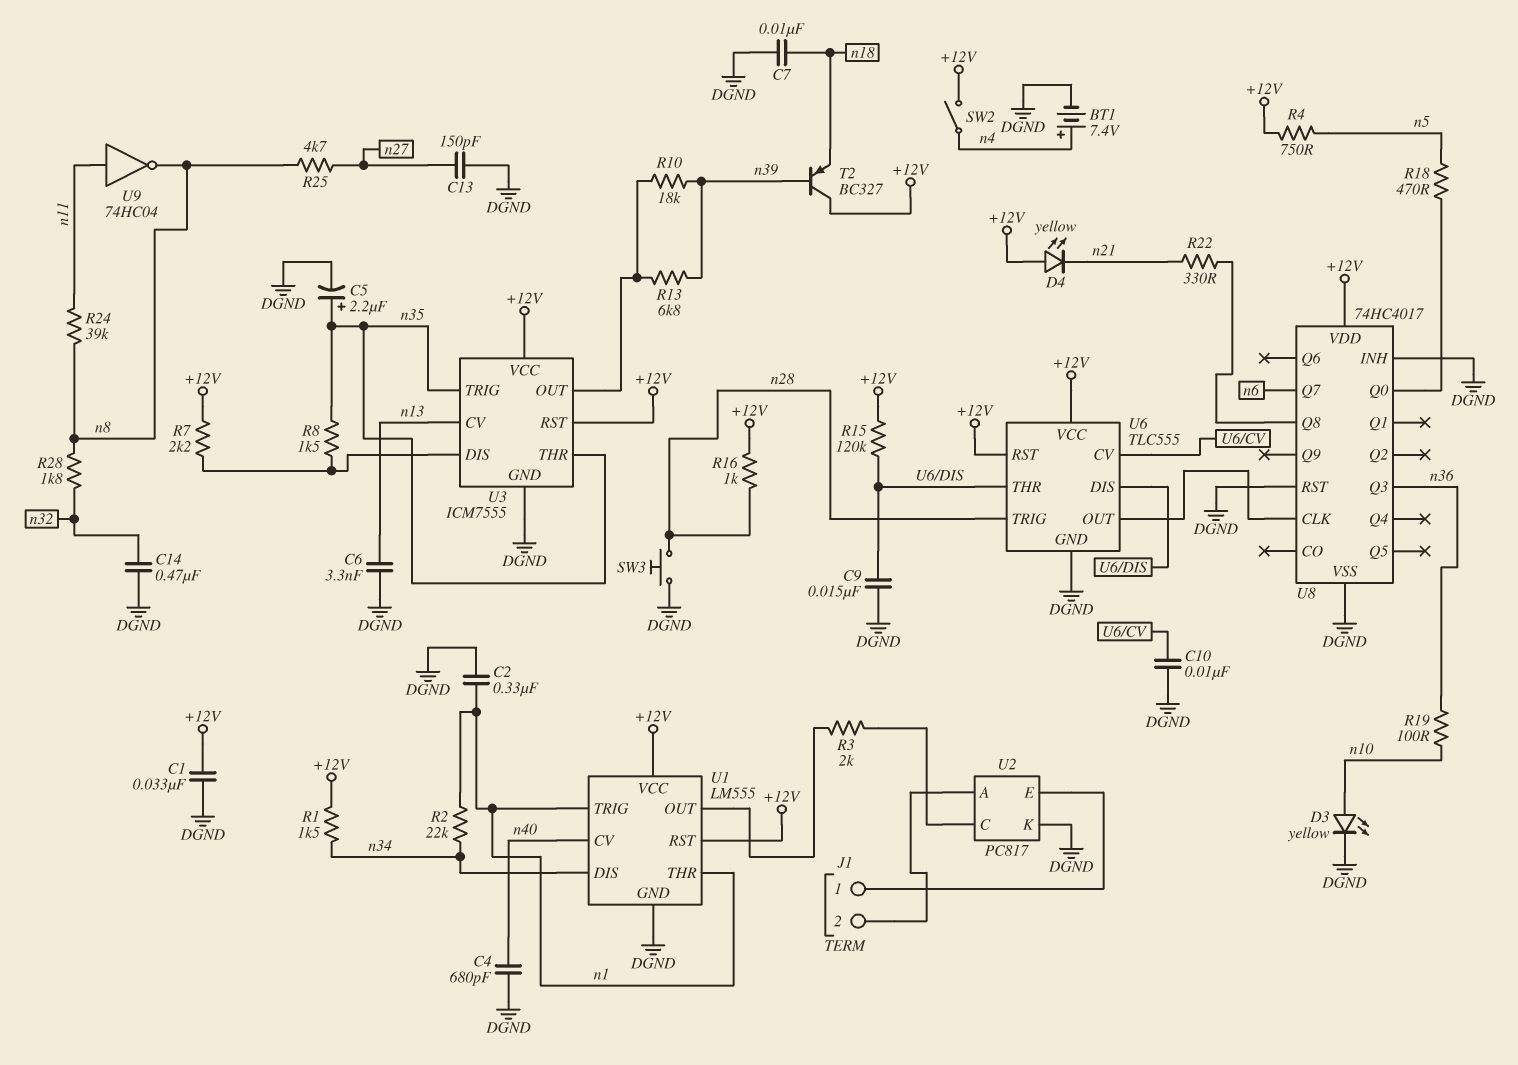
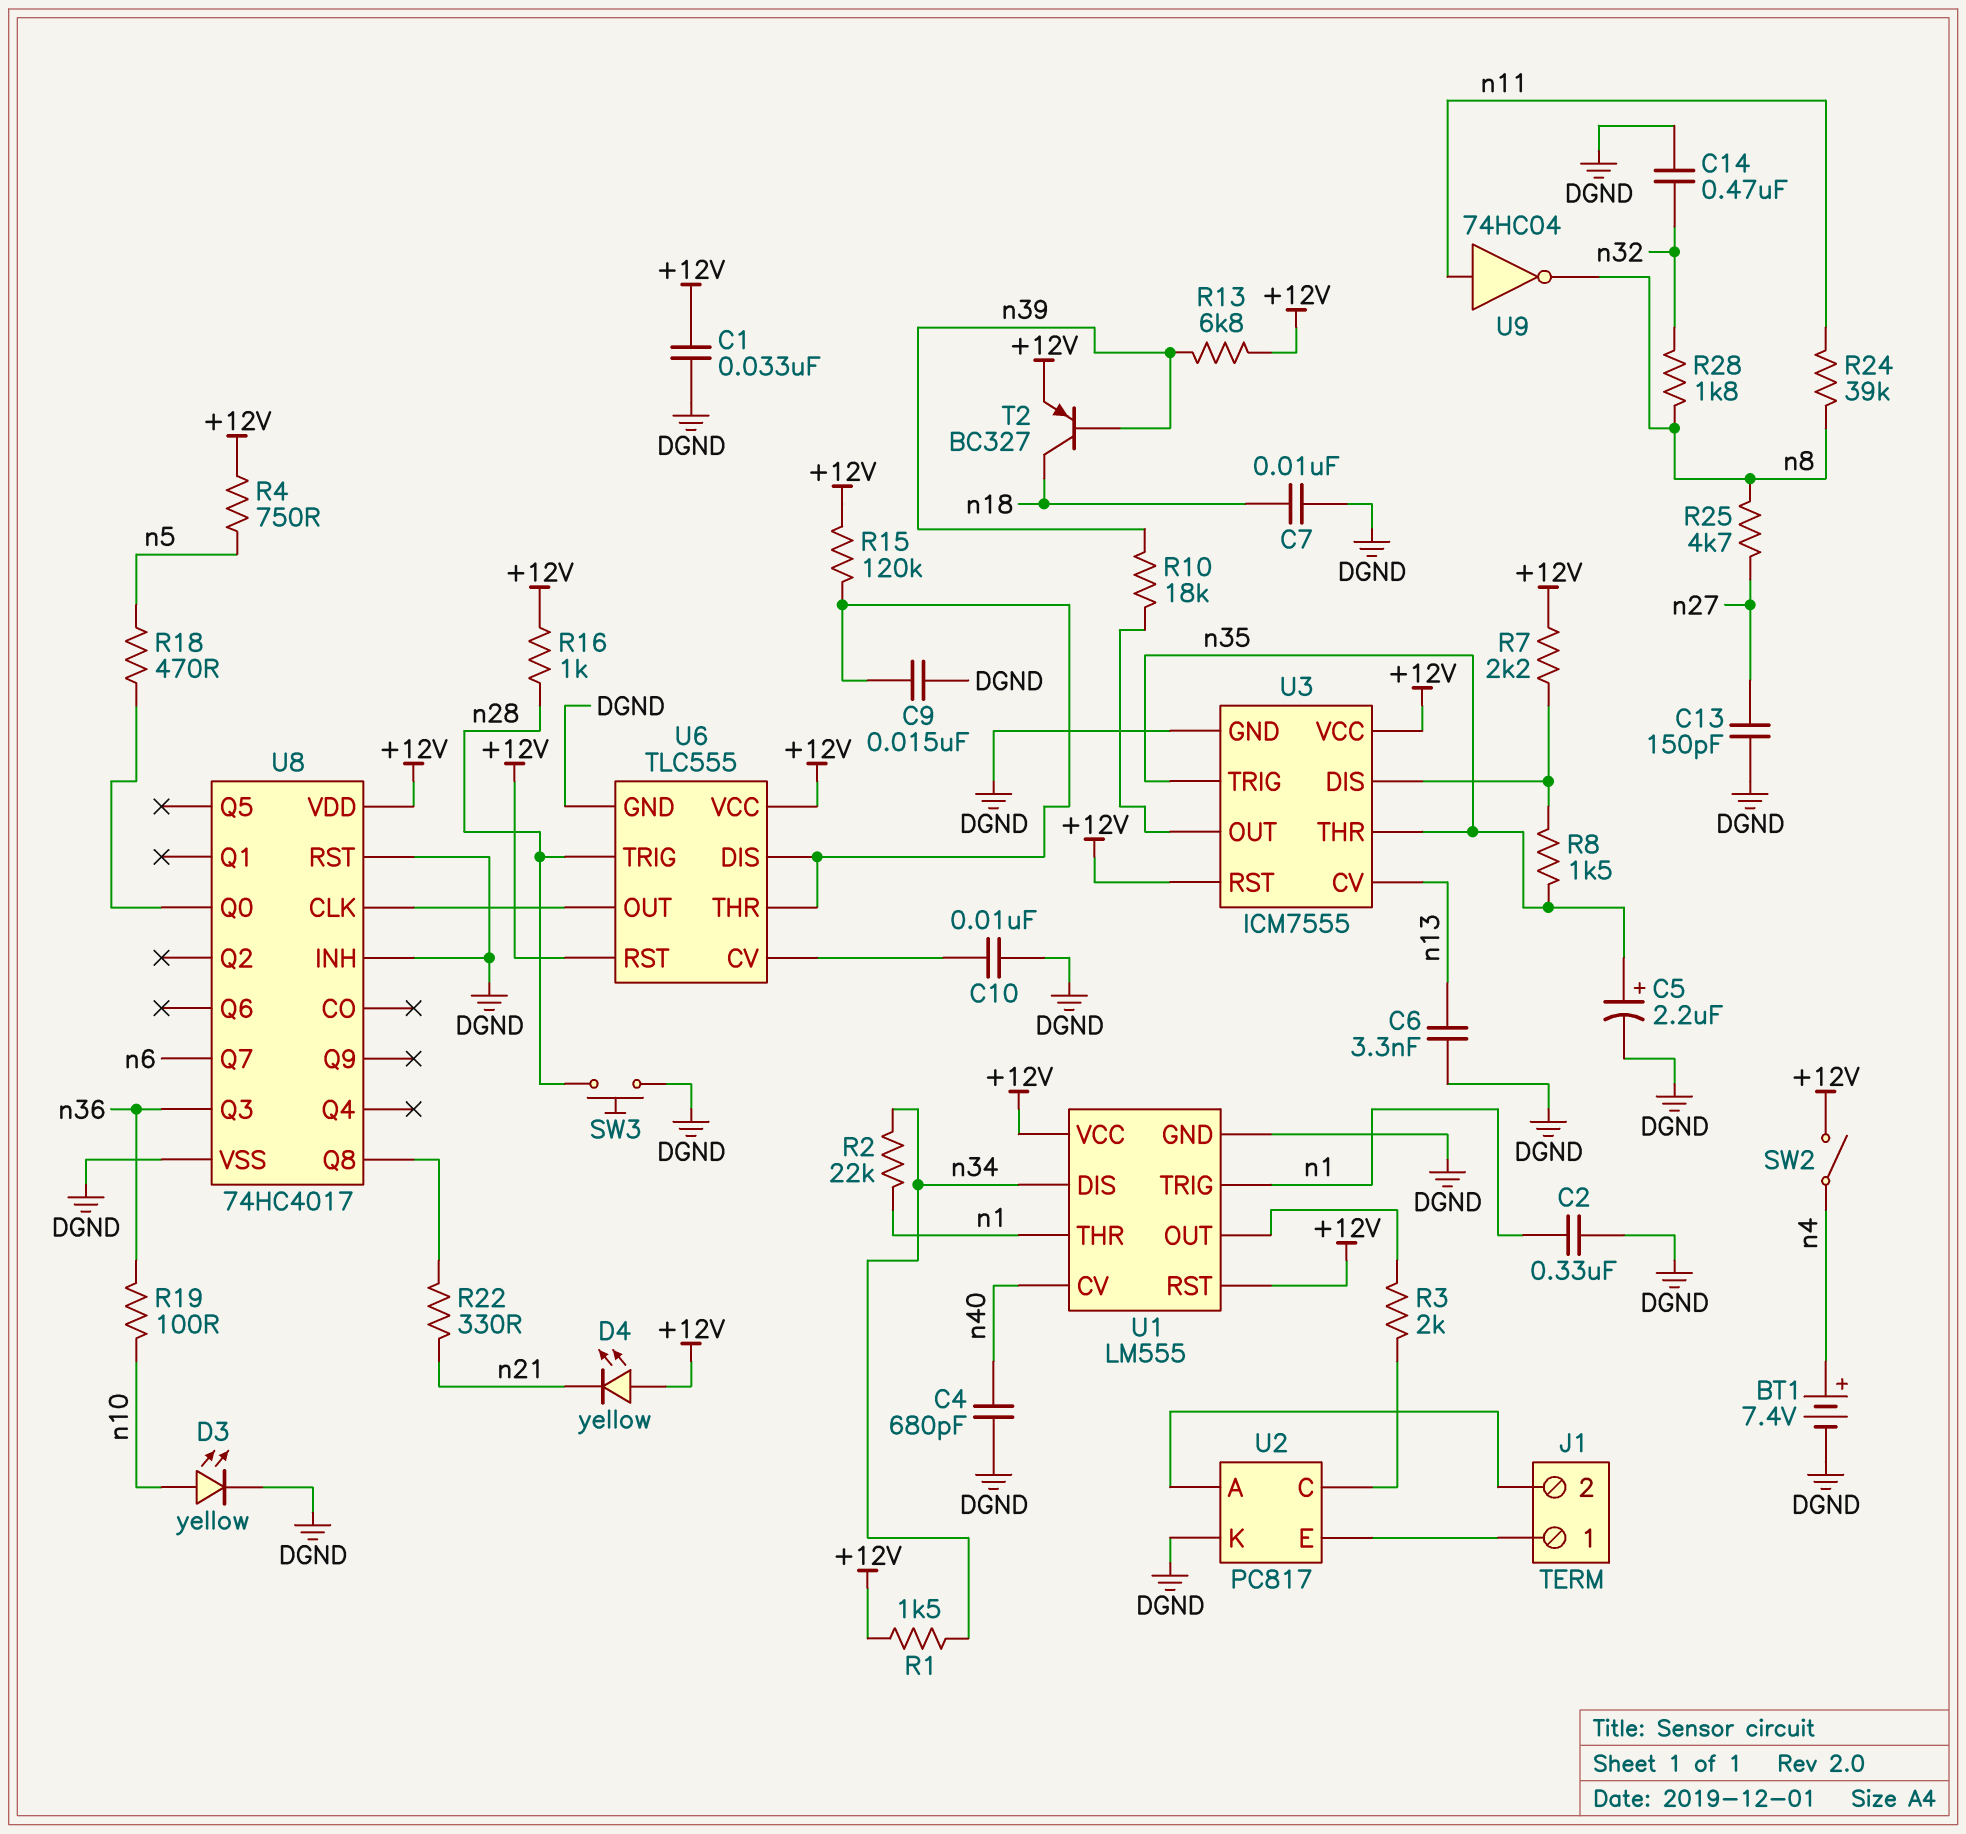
R13: 6.8k (U3/OUT, n39) -> 6.8k (+12V, n39)
T2: PNP BC327 (B n39, C +12V, E n18) -> PNP BC327 (B n39, C n18, E +12V)

